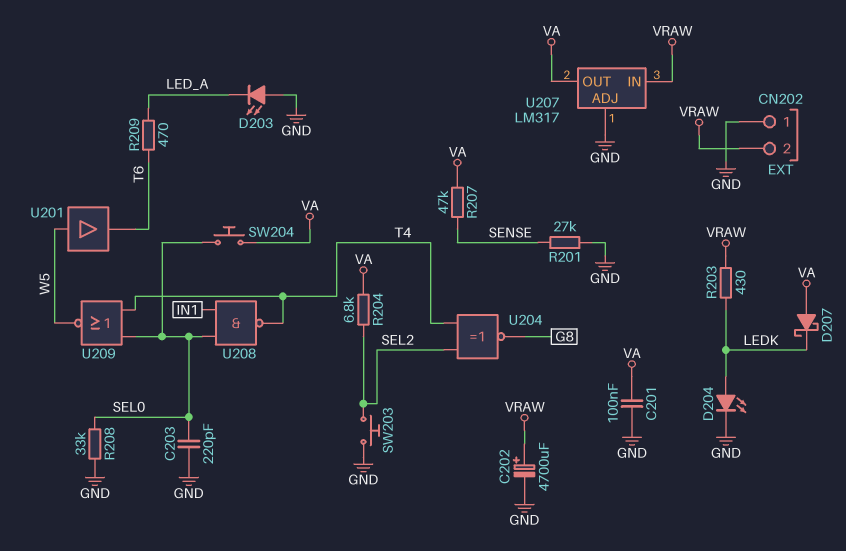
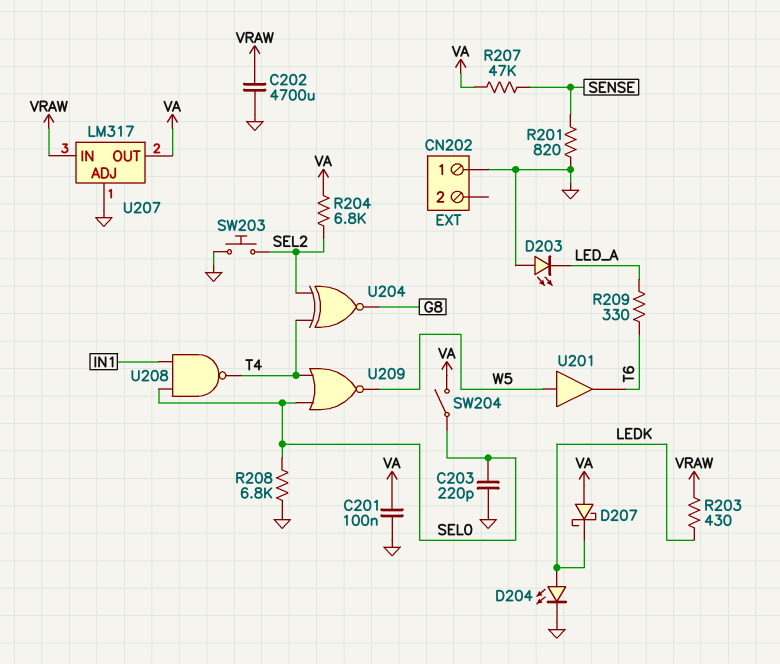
C202: 4700uF (plus VRAW, minus GND) -> 4700uF (GND, VRAW)
CN202 pin 2: VRAW -> none
R201: 27k (GND, SENSE) -> 820 (GND, SENSE)
R208: 33k (GND, SEL0) -> 6.8k (GND, SEL0)
R209: 470 (LED_A, T6) -> 330 (LED_A, T6)
SW204: button (SEL0, VA) -> switch (SEL0, VA)

